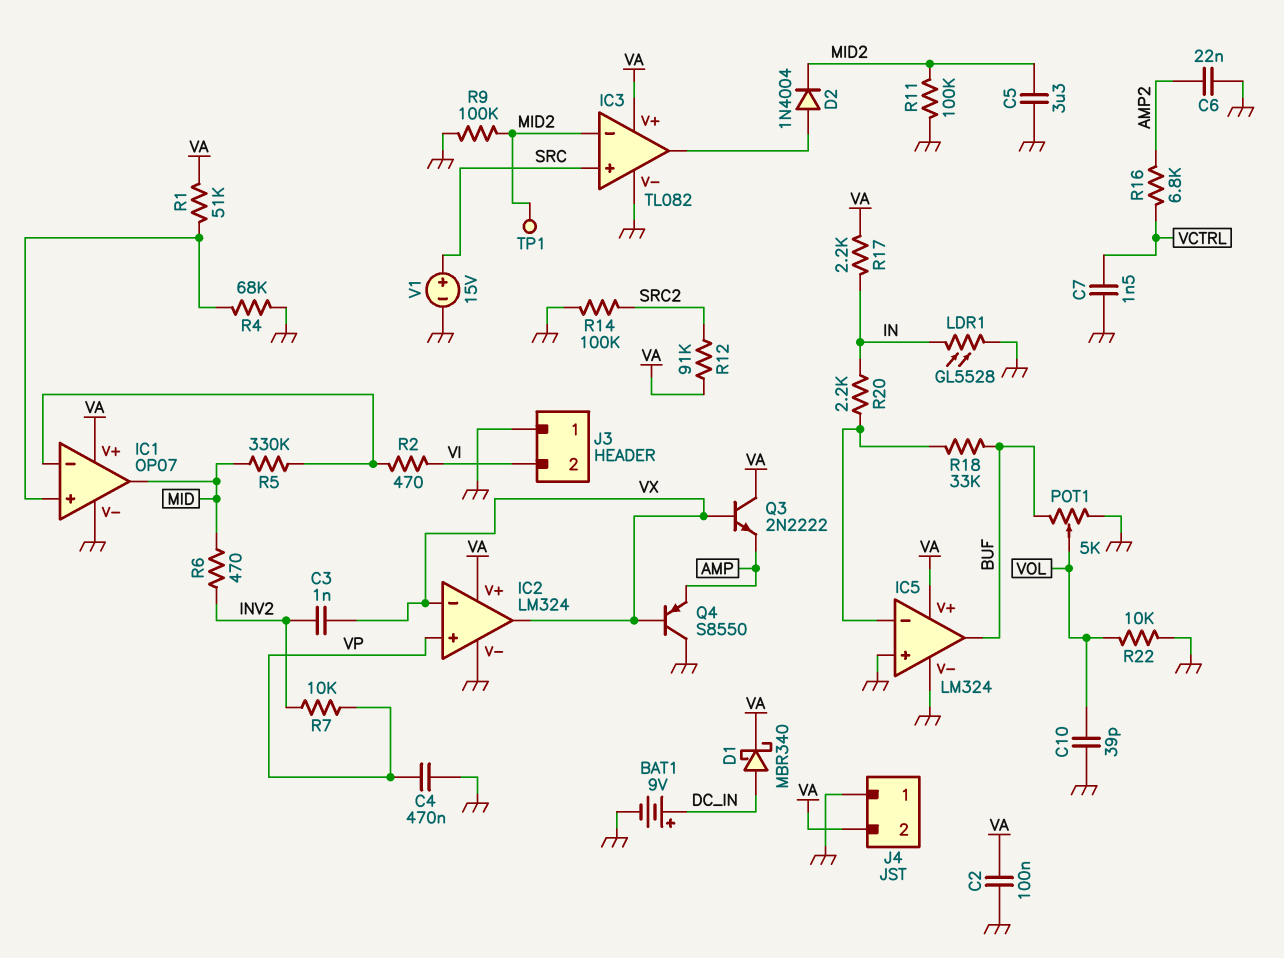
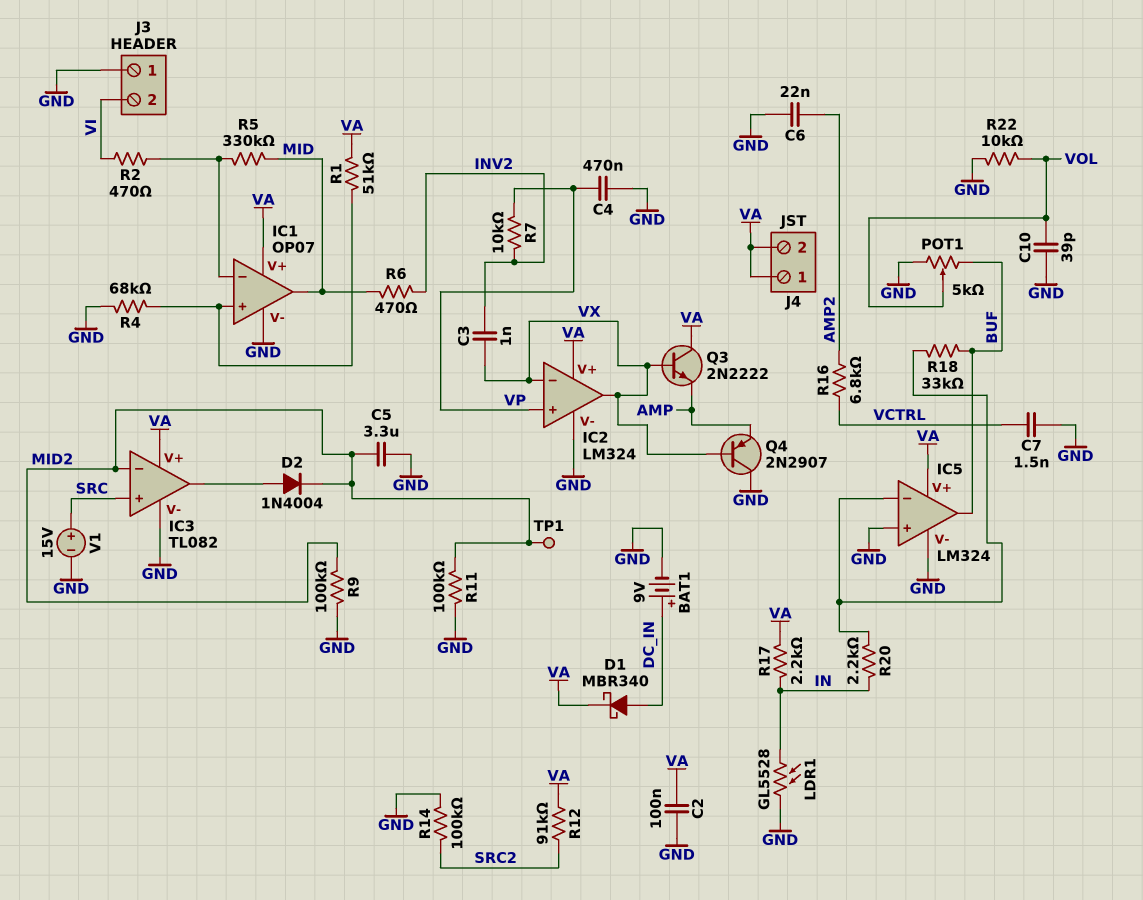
J4 pin 1: GND -> VA
Q4: PNP S8550 (B VX, C GND, E AMP) -> PNP 2N2907 (B VX, C GND, E AMP)

